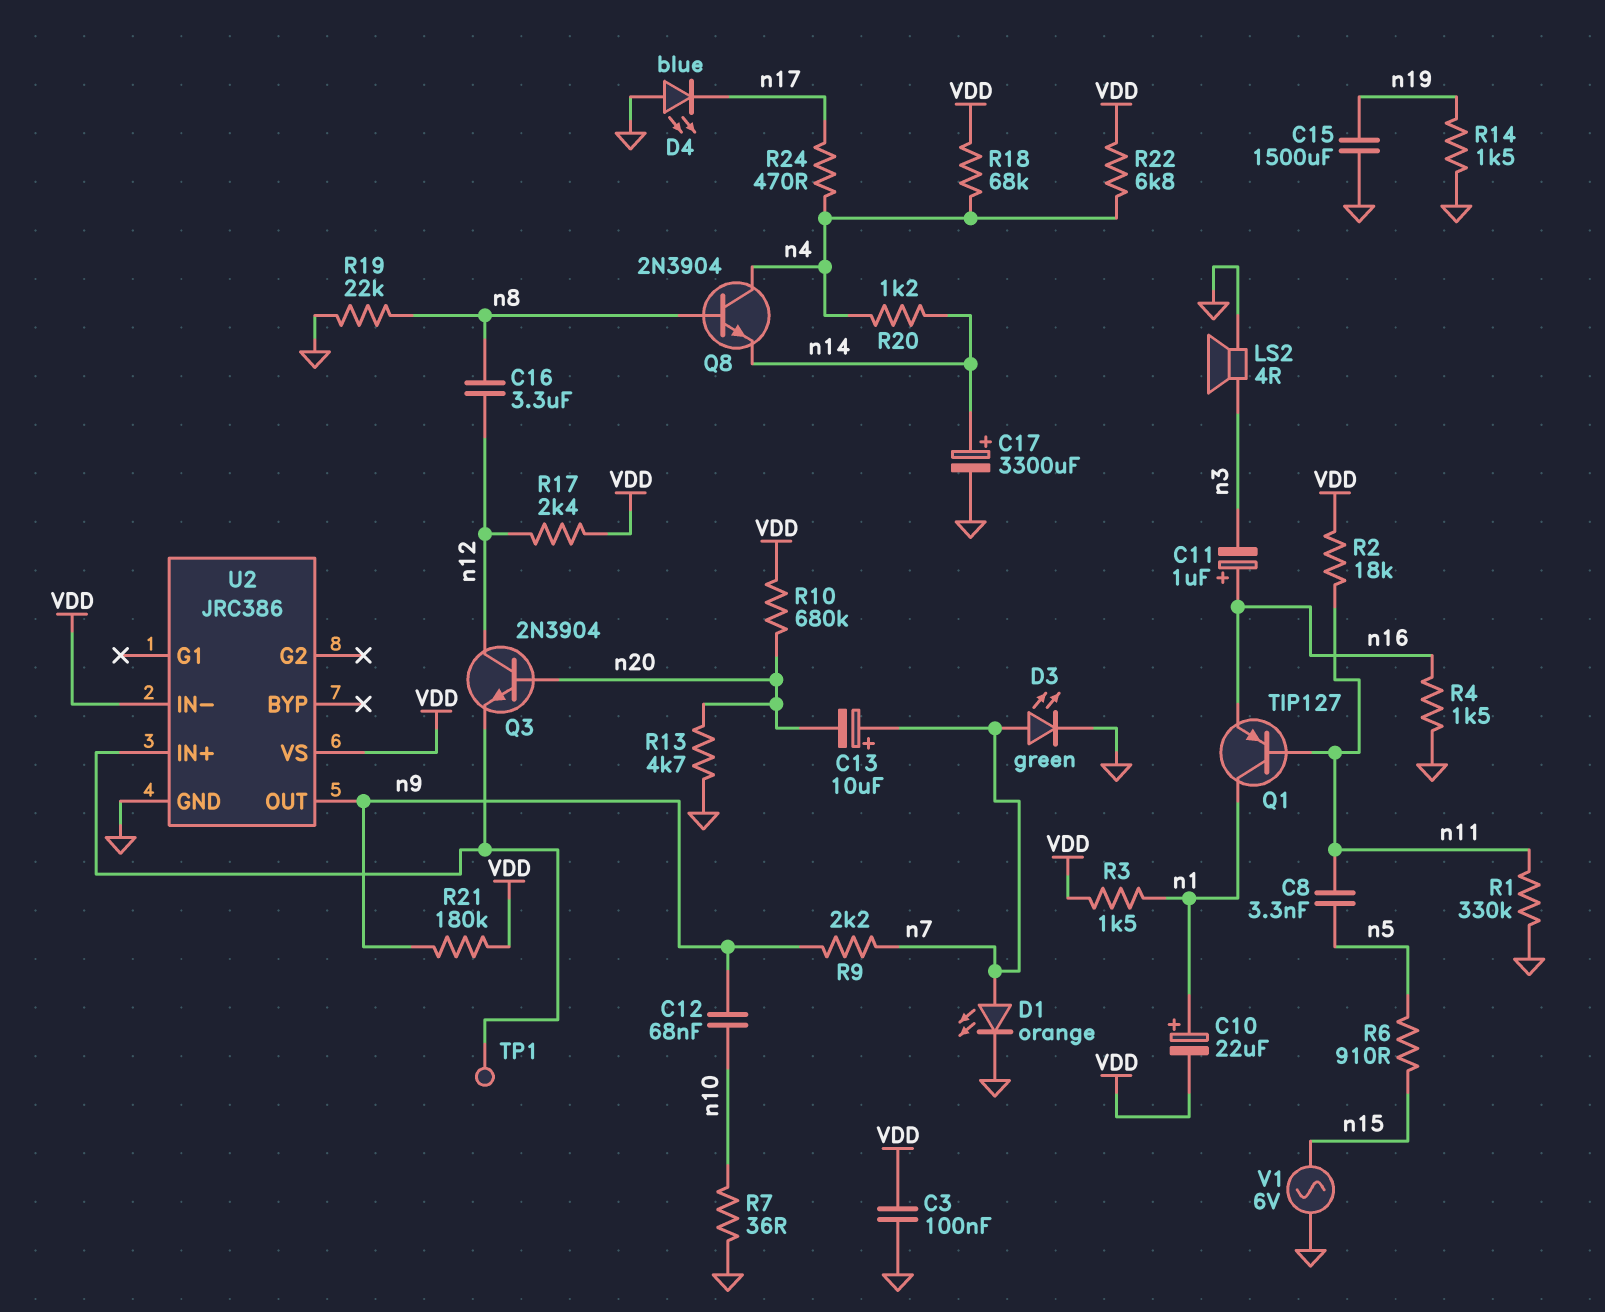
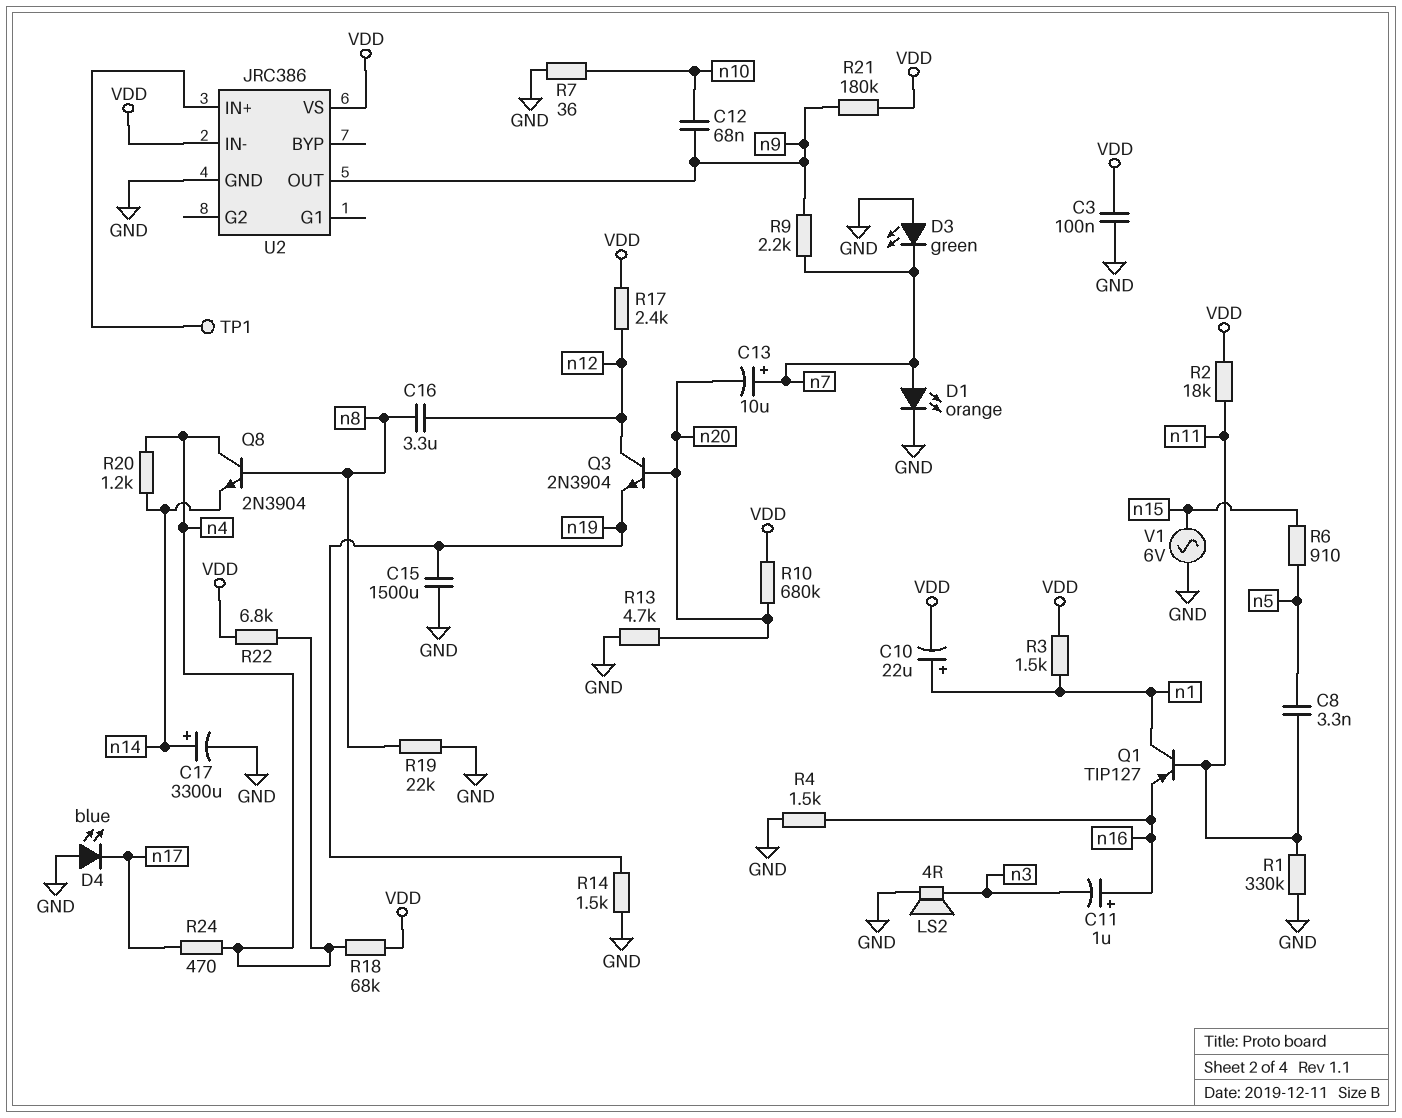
D3: LED green (A n7, K GND) -> LED green (A GND, K n7)
Q3: NPN 2N3904 (B n20, C n12, E U2/IN+) -> NPN 2N3904 (B n20, C n12, E n19)

